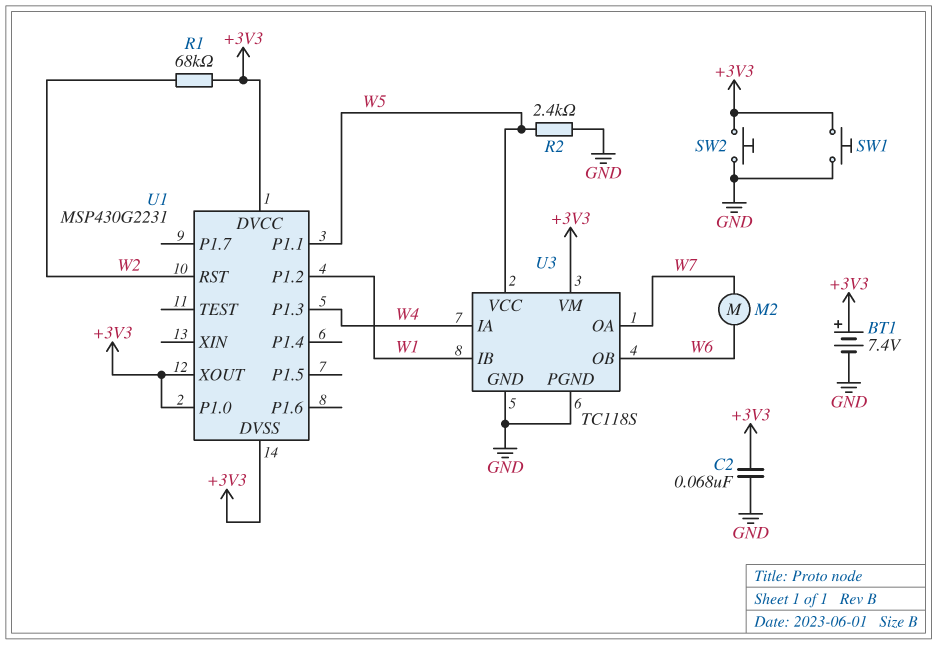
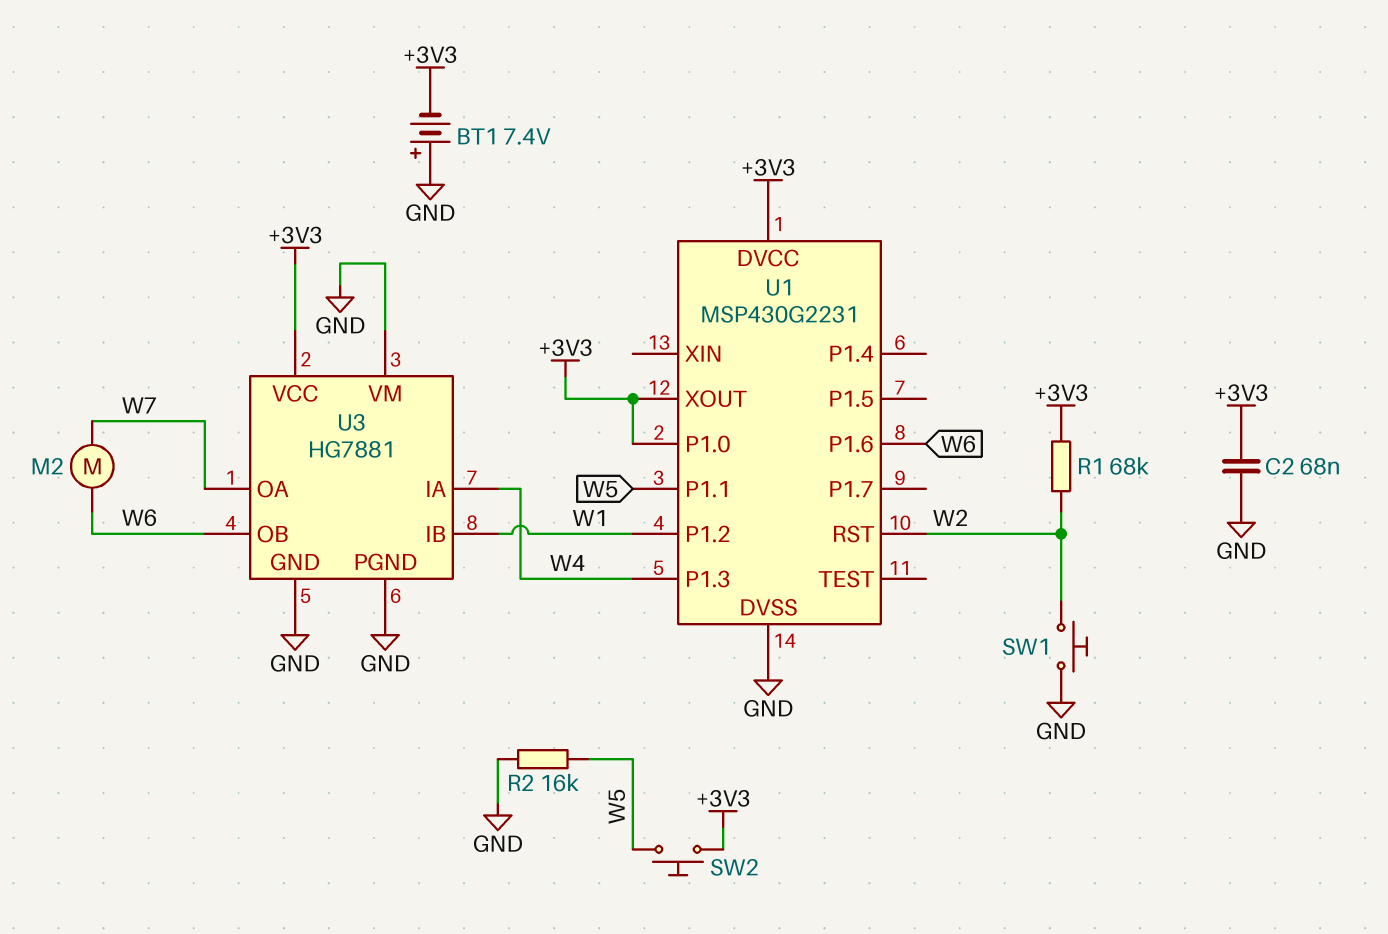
BT1: 7.4V (plus +3V3, minus GND) -> 7.4V (plus GND, minus +3V3)
R2: 2.4k (GND, W5) -> 16k (GND, W5)
SW1: button (+3V3, GND) -> button (GND, W2)
SW2: button (+3V3, GND) -> button (+3V3, W5)
U1 pin DVSS: +3V3 -> GND
U1 pin P1.6: none -> W6
U3: TC118S -> HG7881
U3 pin VCC: W5 -> +3V3
U3 pin VM: +3V3 -> GND

